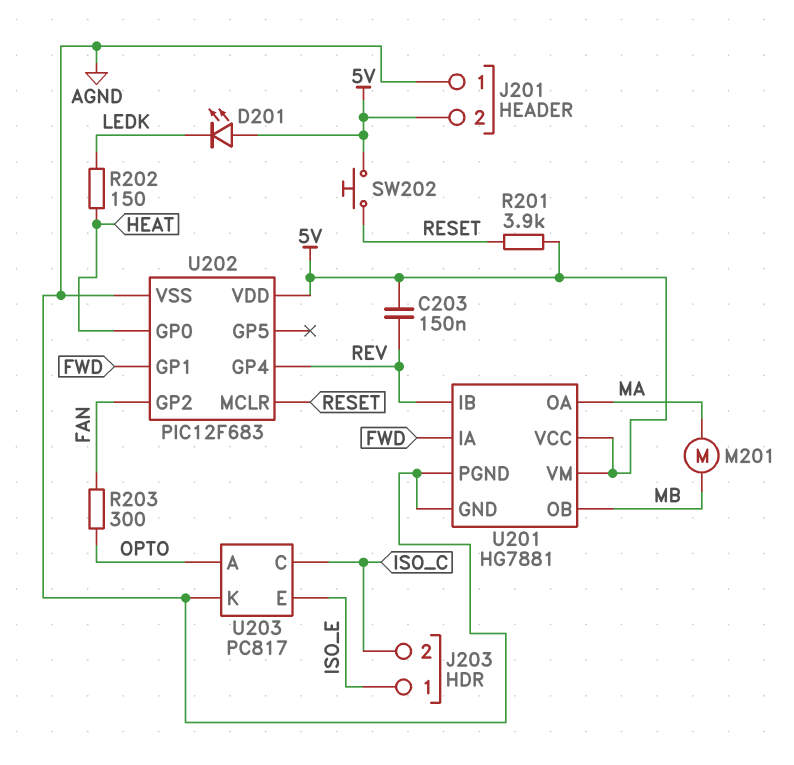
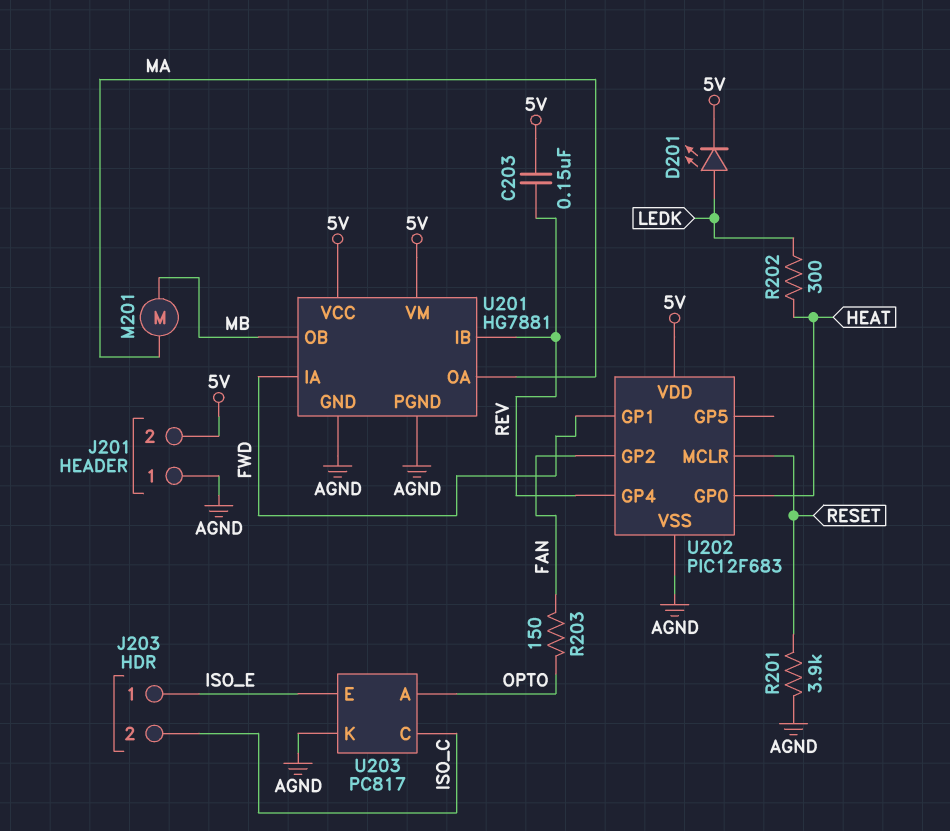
D201: LED (A 5V, K LEDK) -> LED (A LEDK, K 5V)
R201: 3.9k (5V, RESET) -> 3.9k (AGND, RESET)
R202: 150 (HEAT, LEDK) -> 300 (HEAT, LEDK)
R203: 300 (FAN, OPTO) -> 150 (FAN, OPTO)
SW202: button (5V, RESET) -> none

